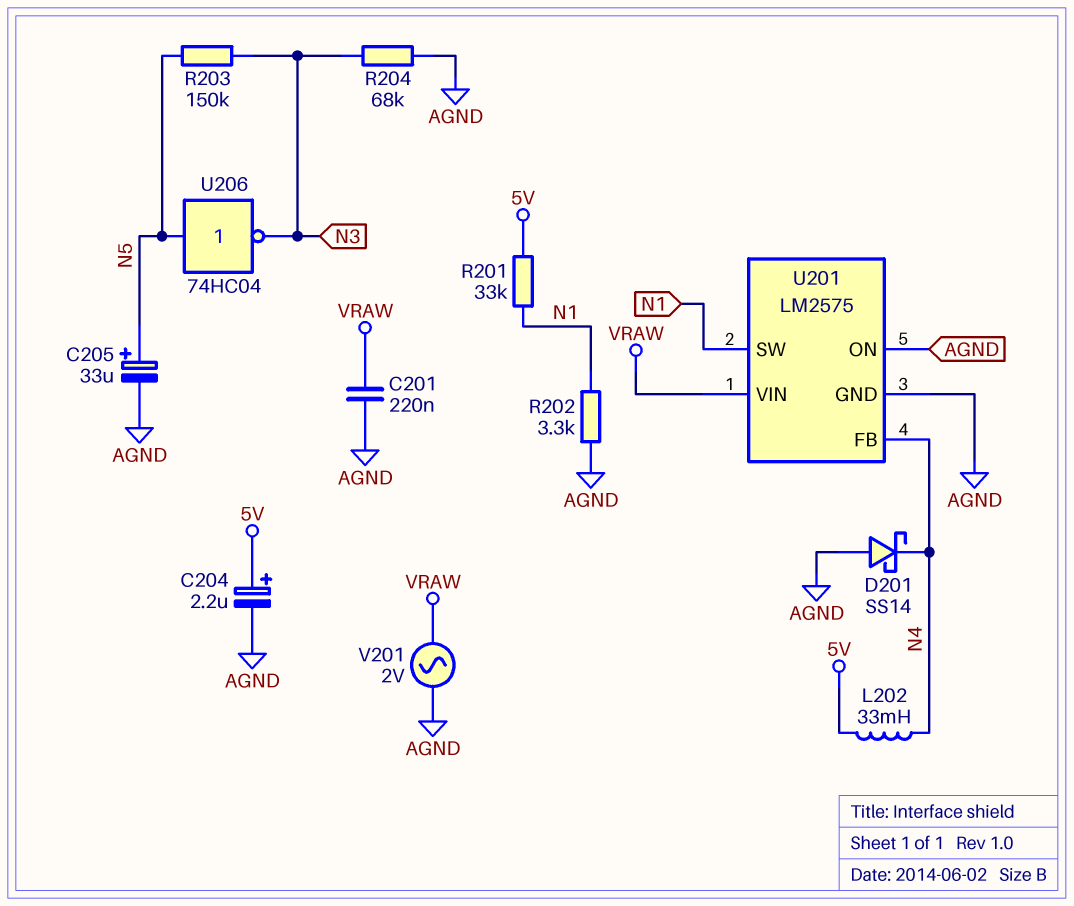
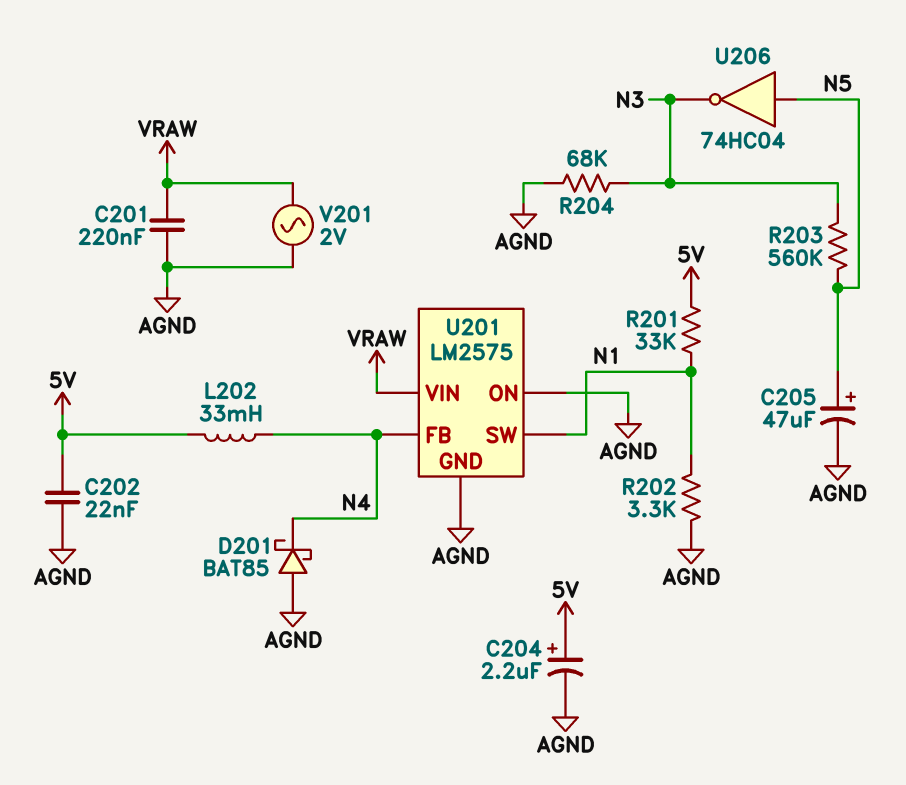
C202: none -> 22nF (5V, AGND)
C205: 33uF (plus N5, minus AGND) -> 47uF (plus N5, minus AGND)
D201: schottky SS14 (A AGND, K N4) -> schottky BAT85 (A AGND, K N4)
R203: 150k (N3, N5) -> 560k (N3, N5)

